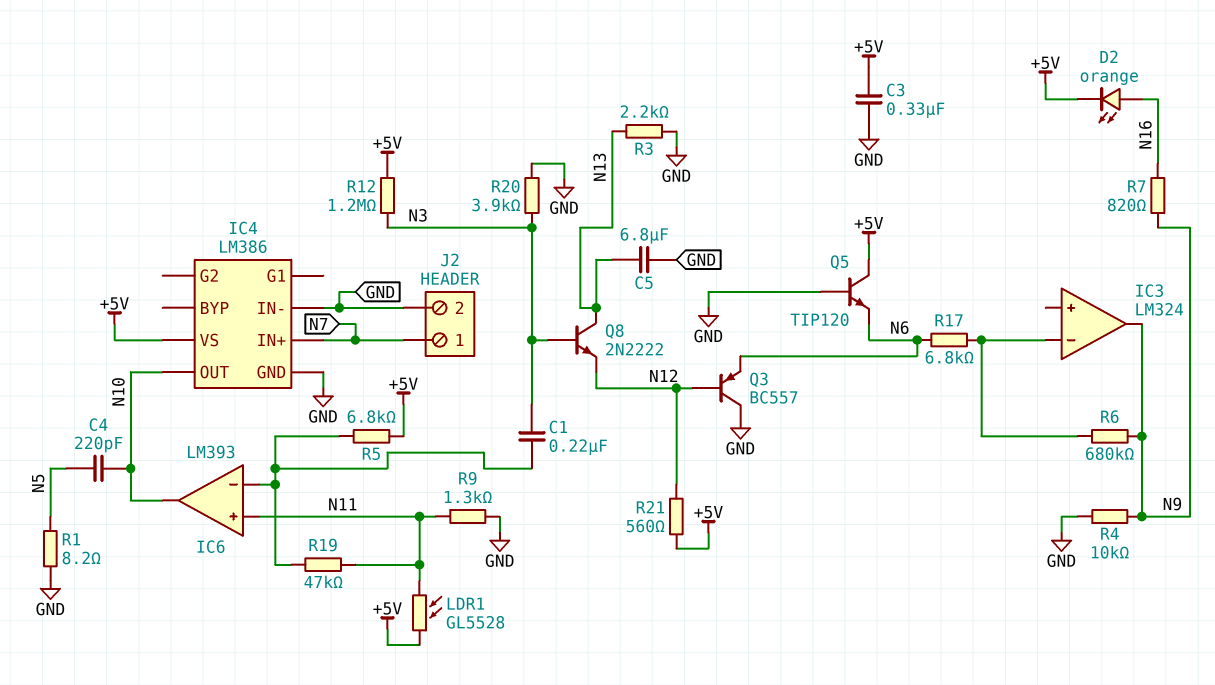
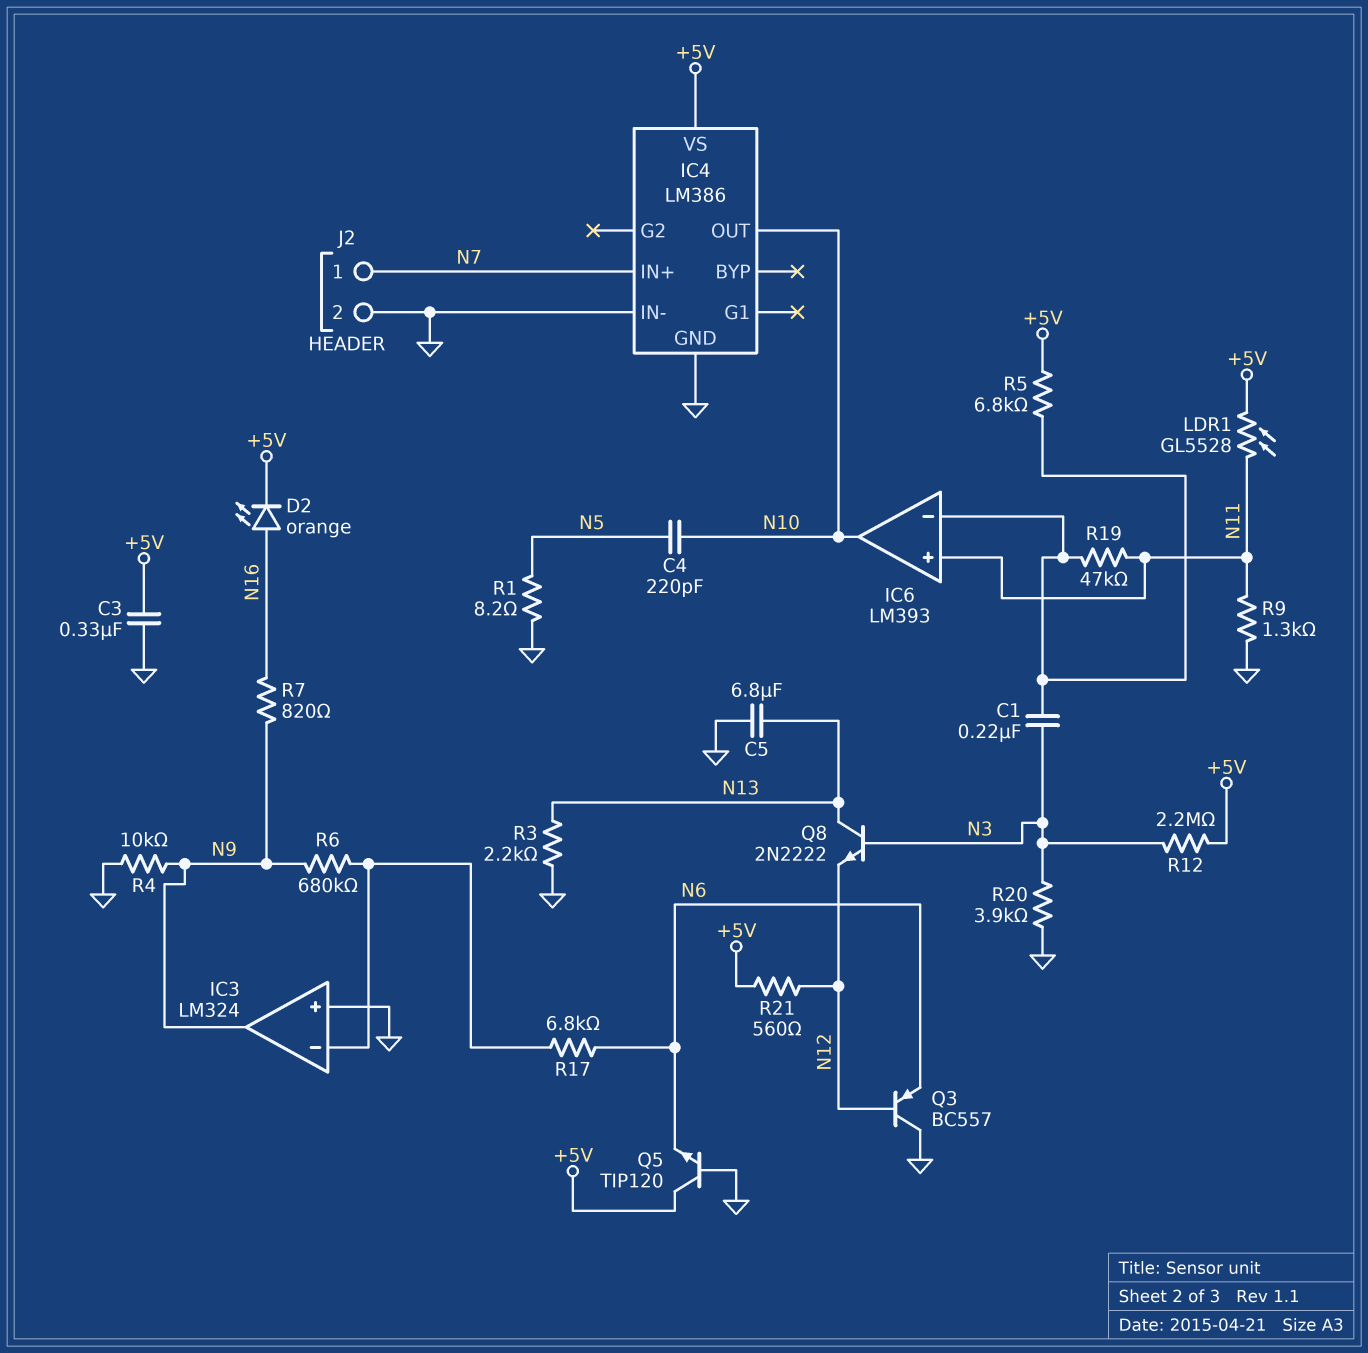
IC3 pin in+: none -> GND
R12: 1.2M (+5V, N3) -> 2.2M (+5V, N3)

